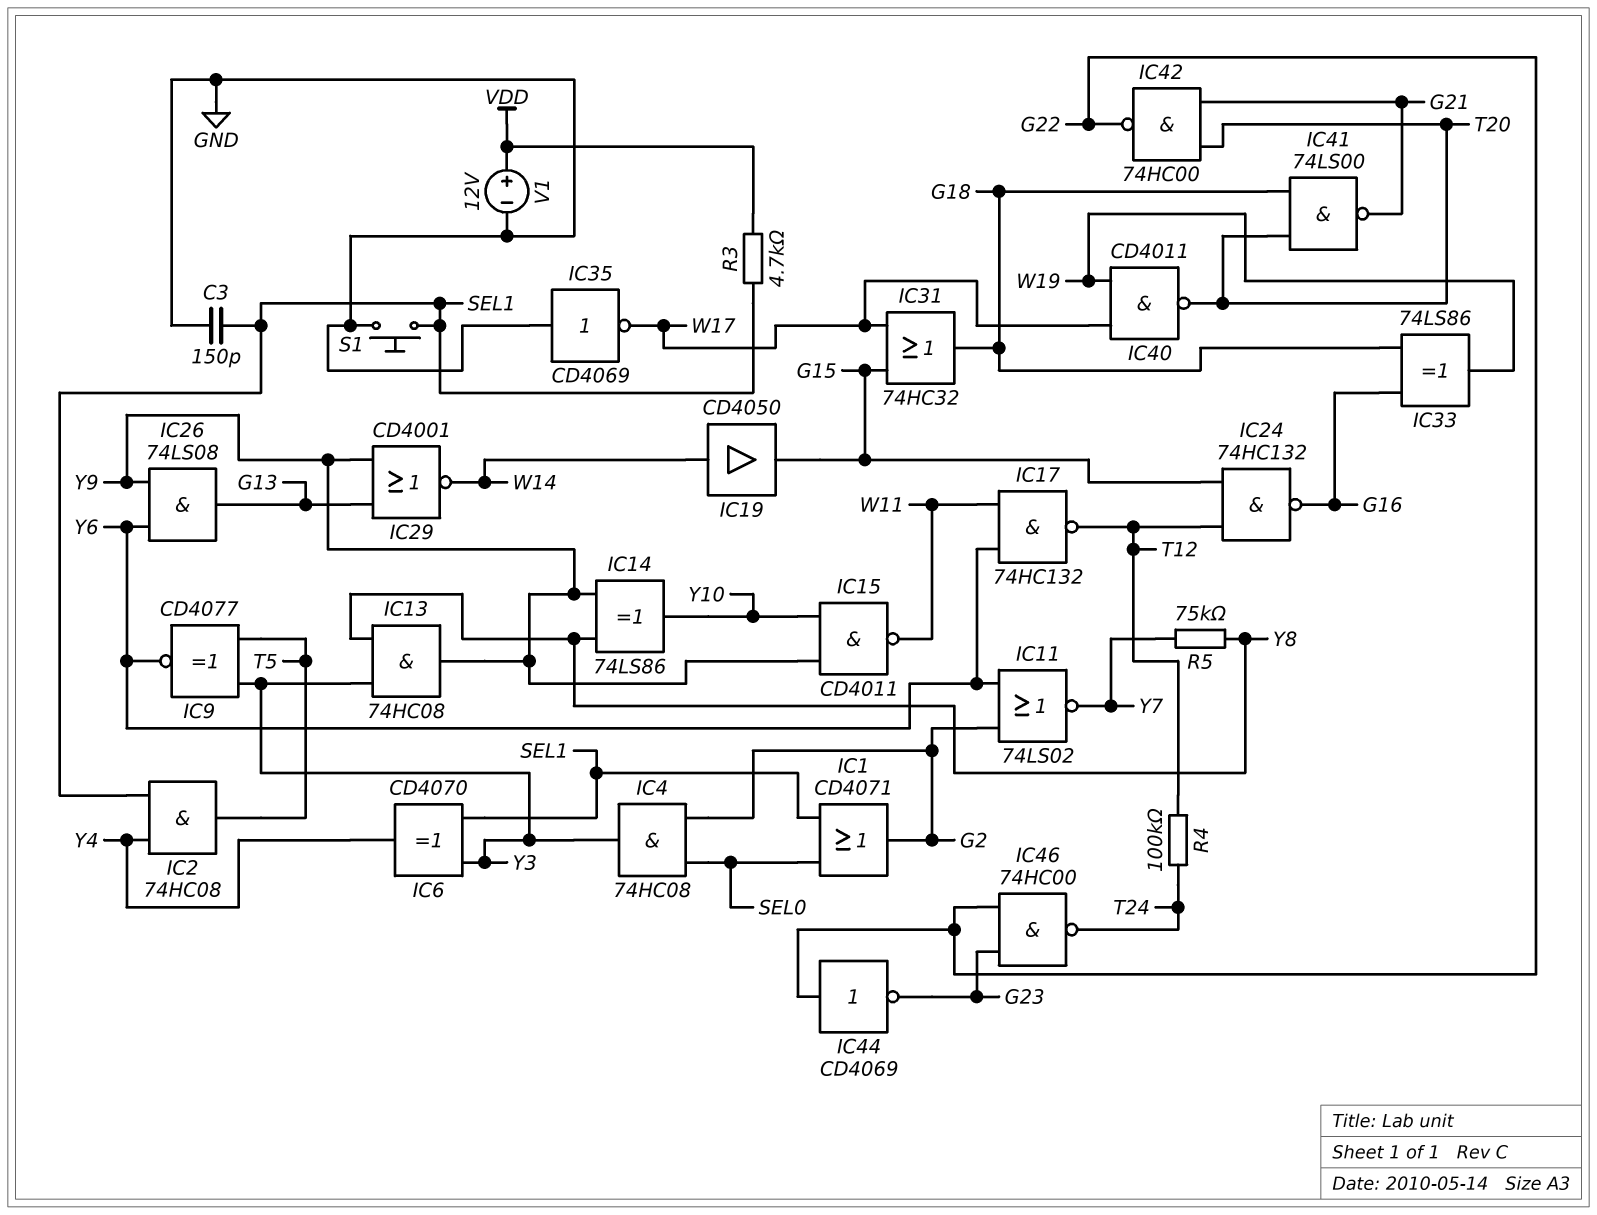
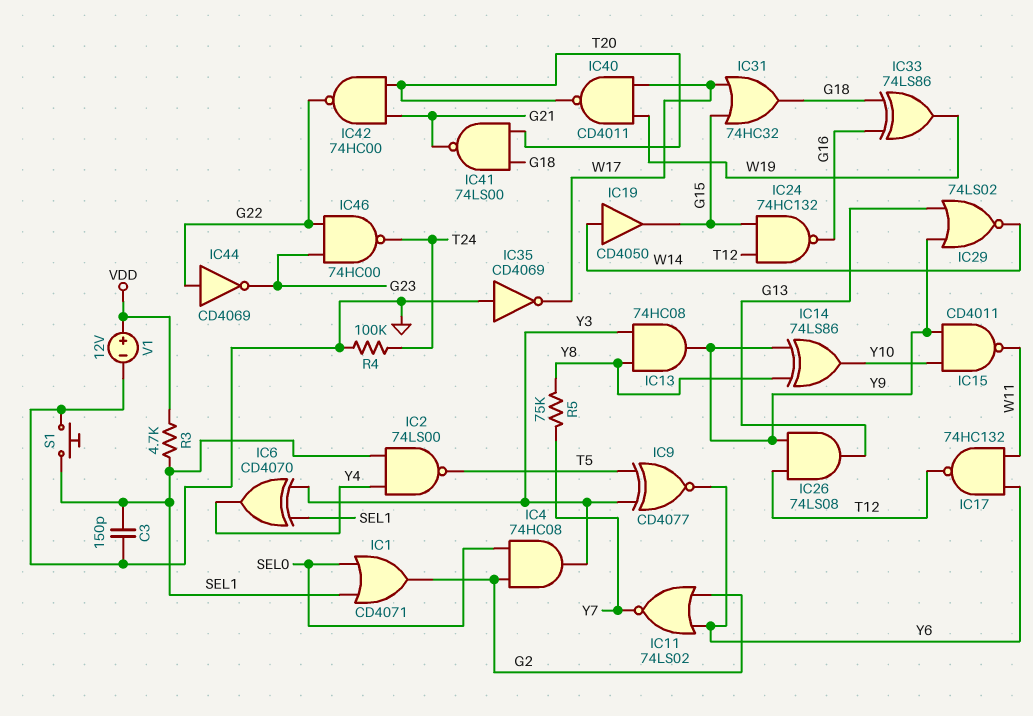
IC2: AND 74HC08 (in SEL1, in Y4, out T5) -> NAND 74LS00 (in SEL1, in Y4, out T5)
IC26: AND 74LS08 (in Y6, in Y9, out G13) -> AND 74LS08 (in T12, in Y9, out G13)
IC29: NOR CD4001 (in G13, in Y9, out W14) -> NOR 74LS02 (in G13, in Y9, out W14)
R4: 100k (T12, T24) -> 100k (GND, T24)

